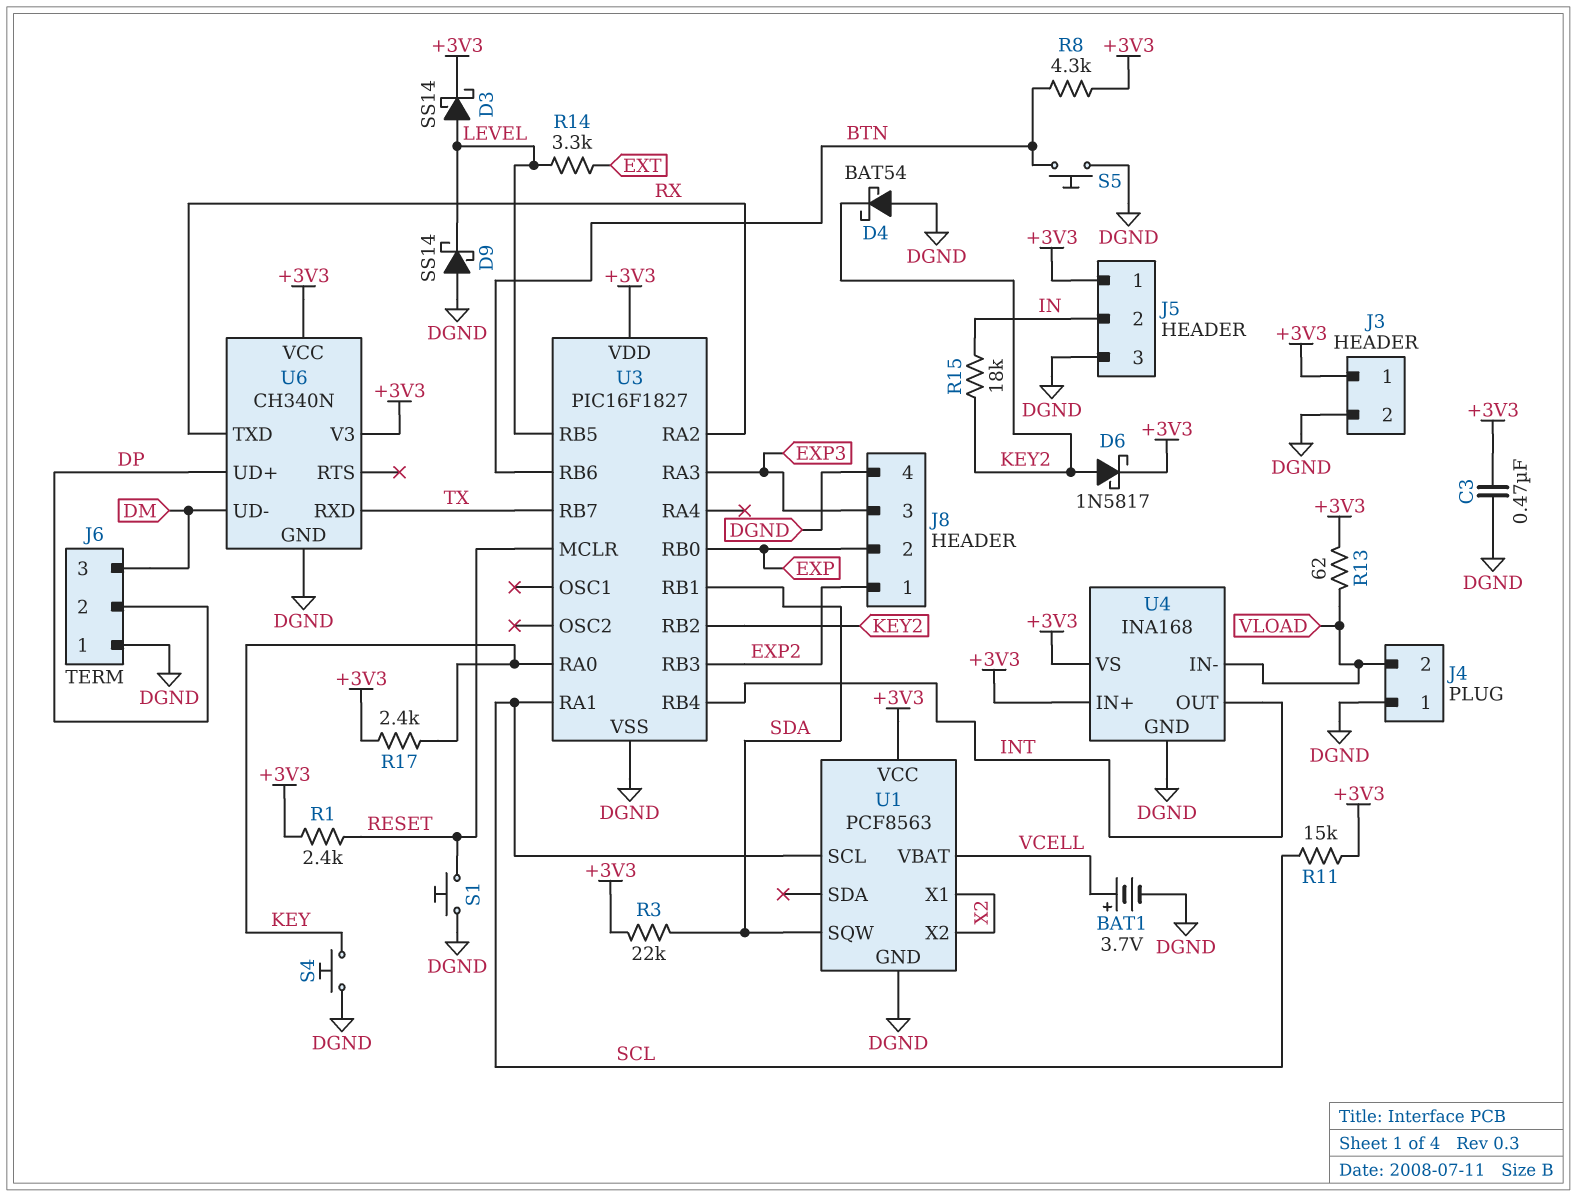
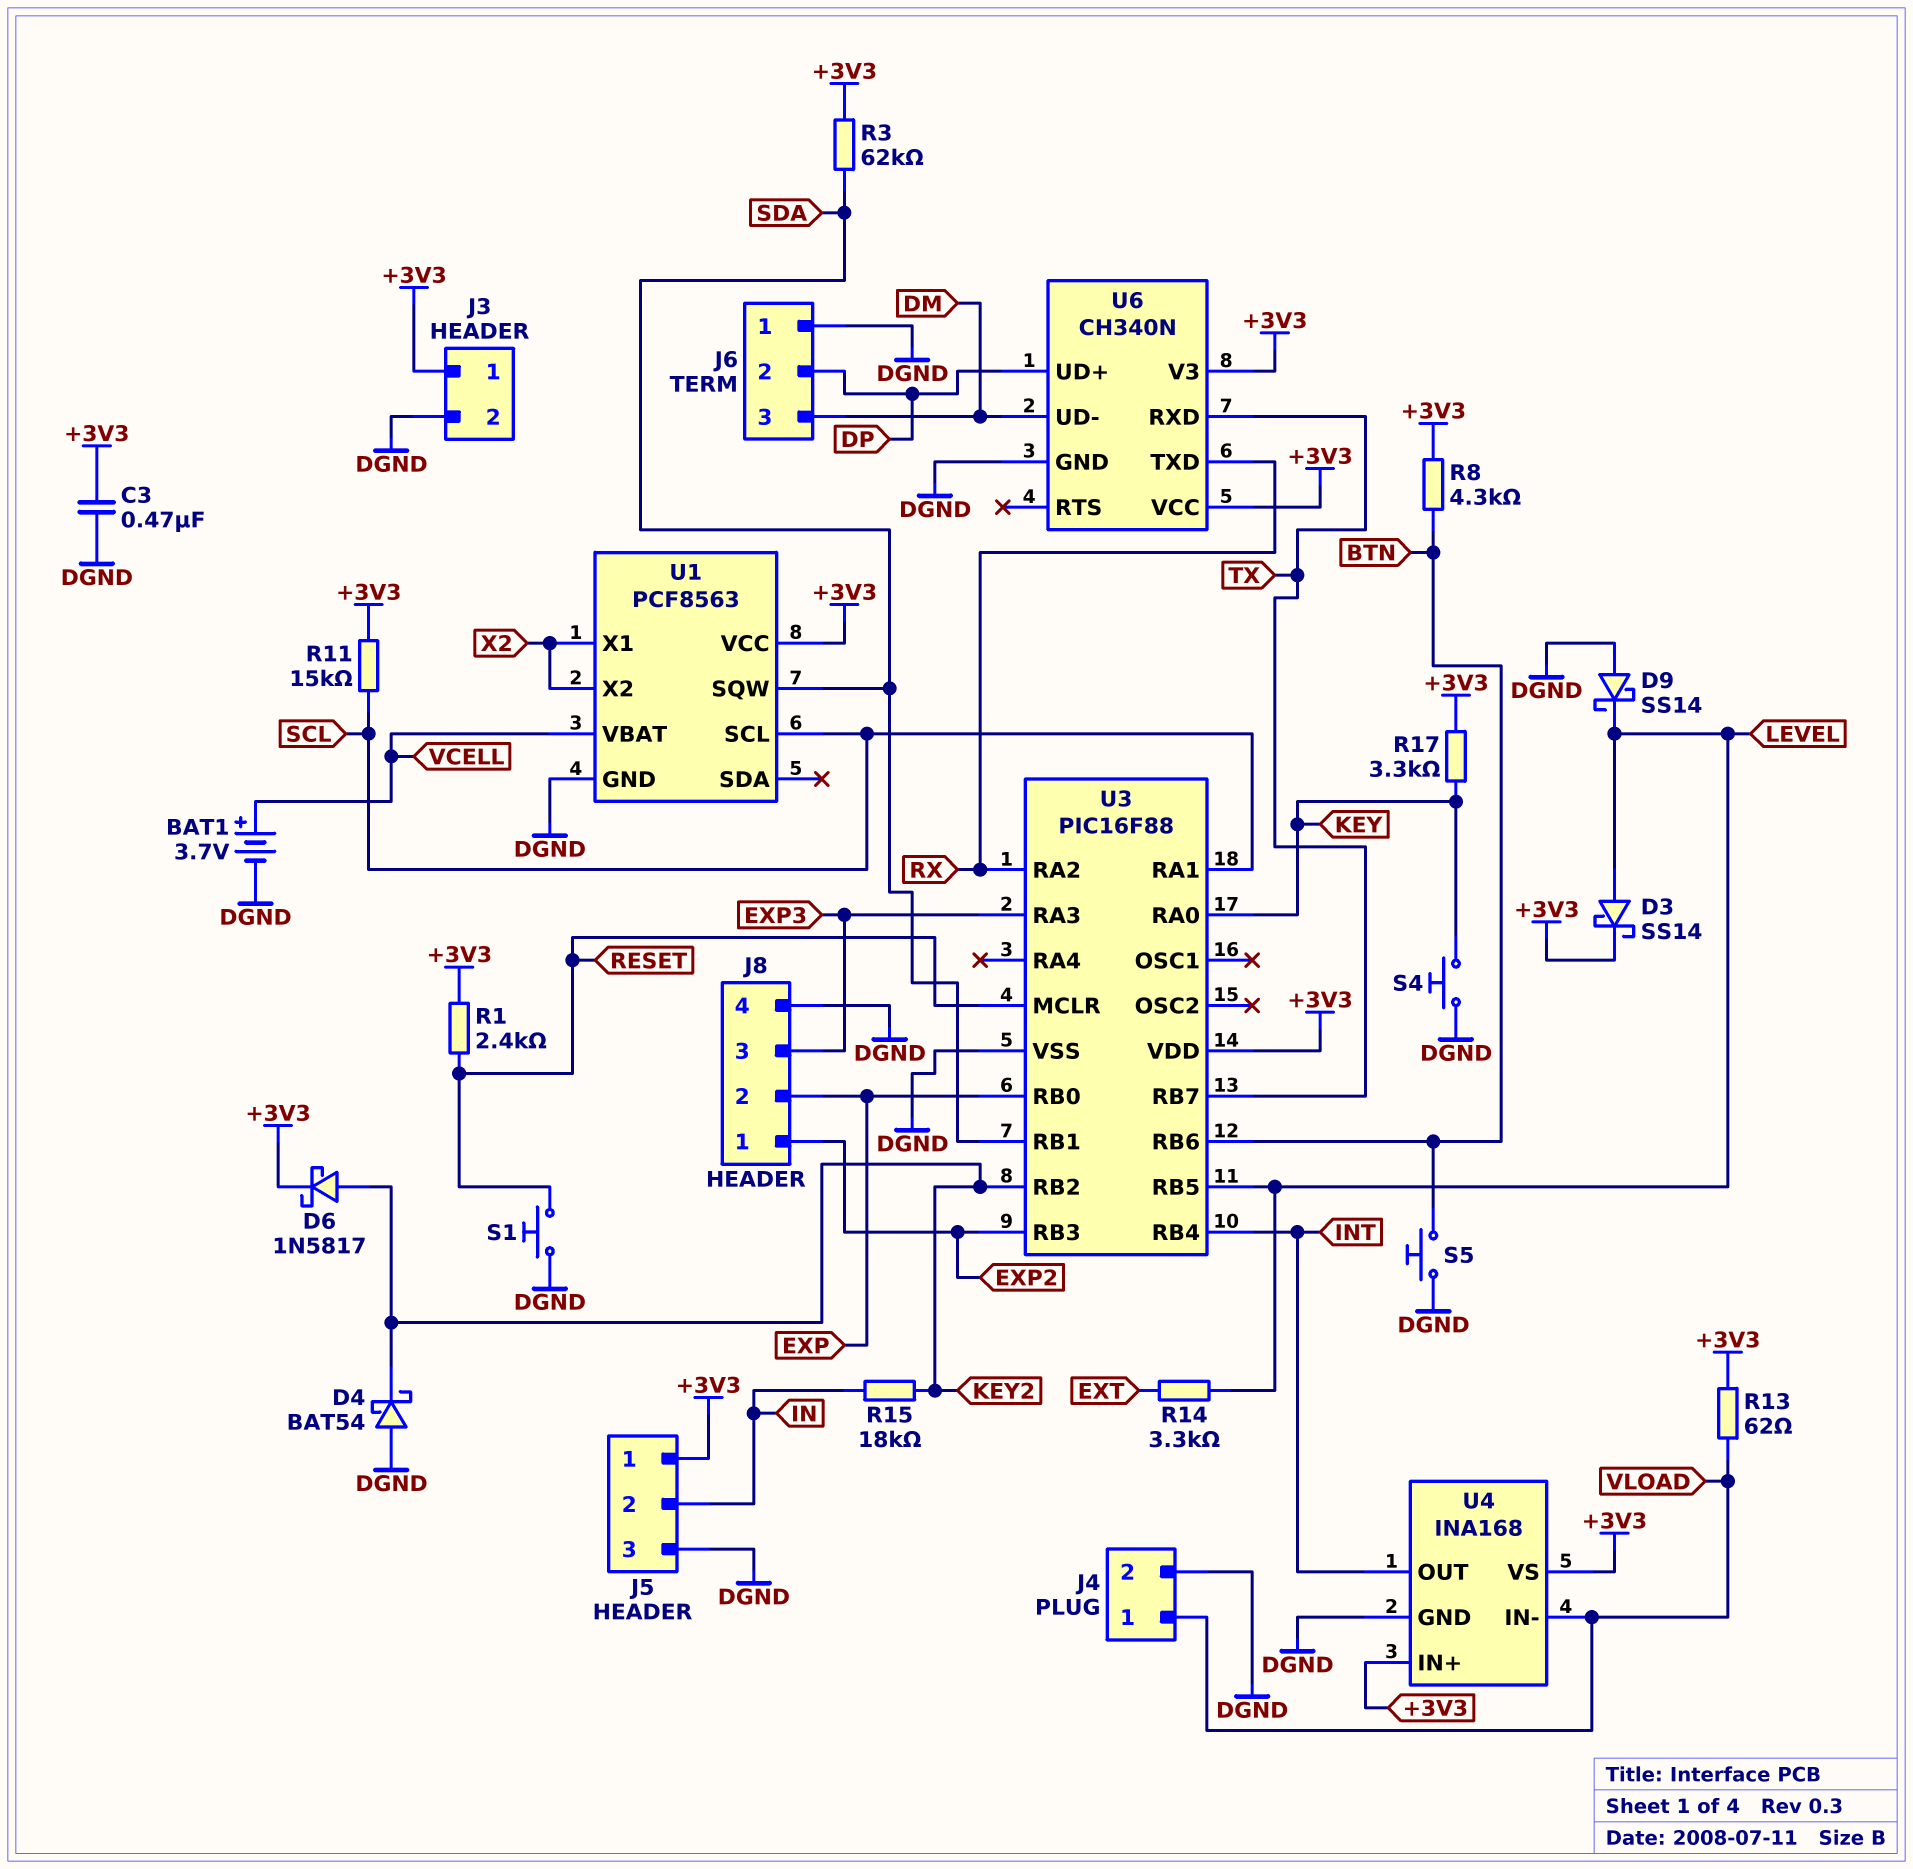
J4 pin 1: DGND -> VLOAD
J4 pin 2: VLOAD -> DGND
R3: 22k (+3V3, SDA) -> 62k (+3V3, SDA)
R17: 2.4k (+3V3, KEY) -> 3.3k (+3V3, KEY)
U3: PIC16F1827 -> PIC16F88

